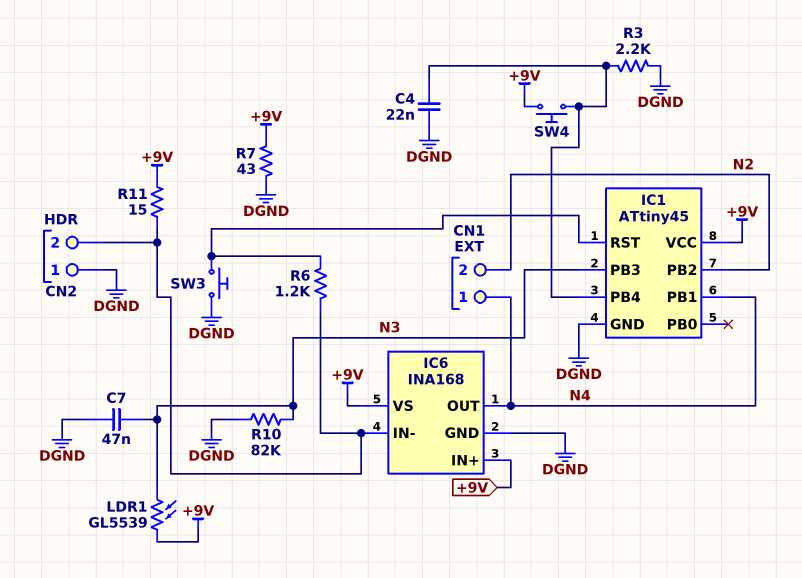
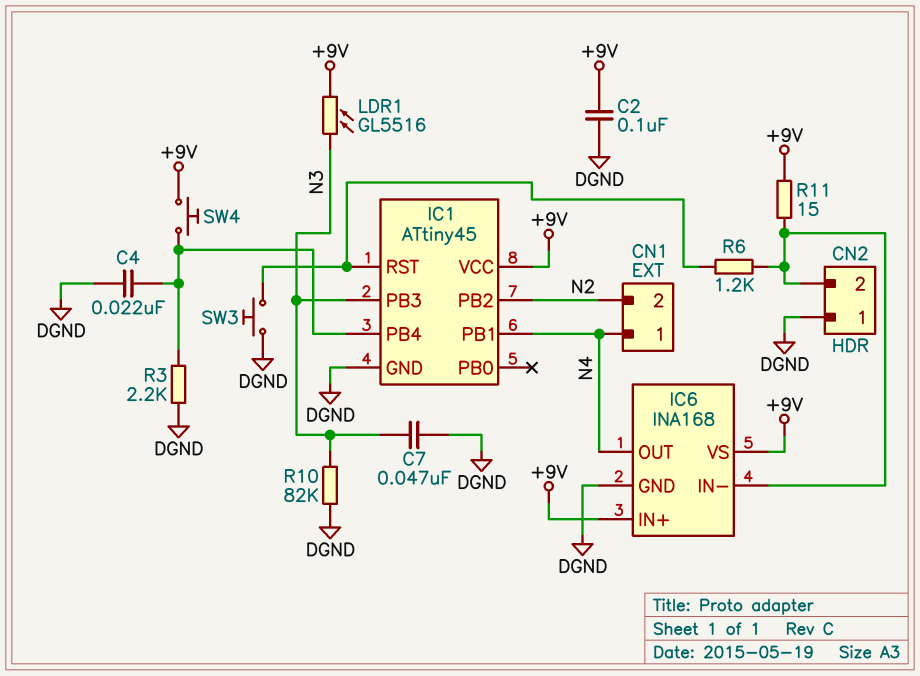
C2: none -> 100nF (+9V, DGND)
LDR1: GL5539 (+9V, N3) -> GL5516 (+9V, N3)
R7: 43 (+9V, DGND) -> none

